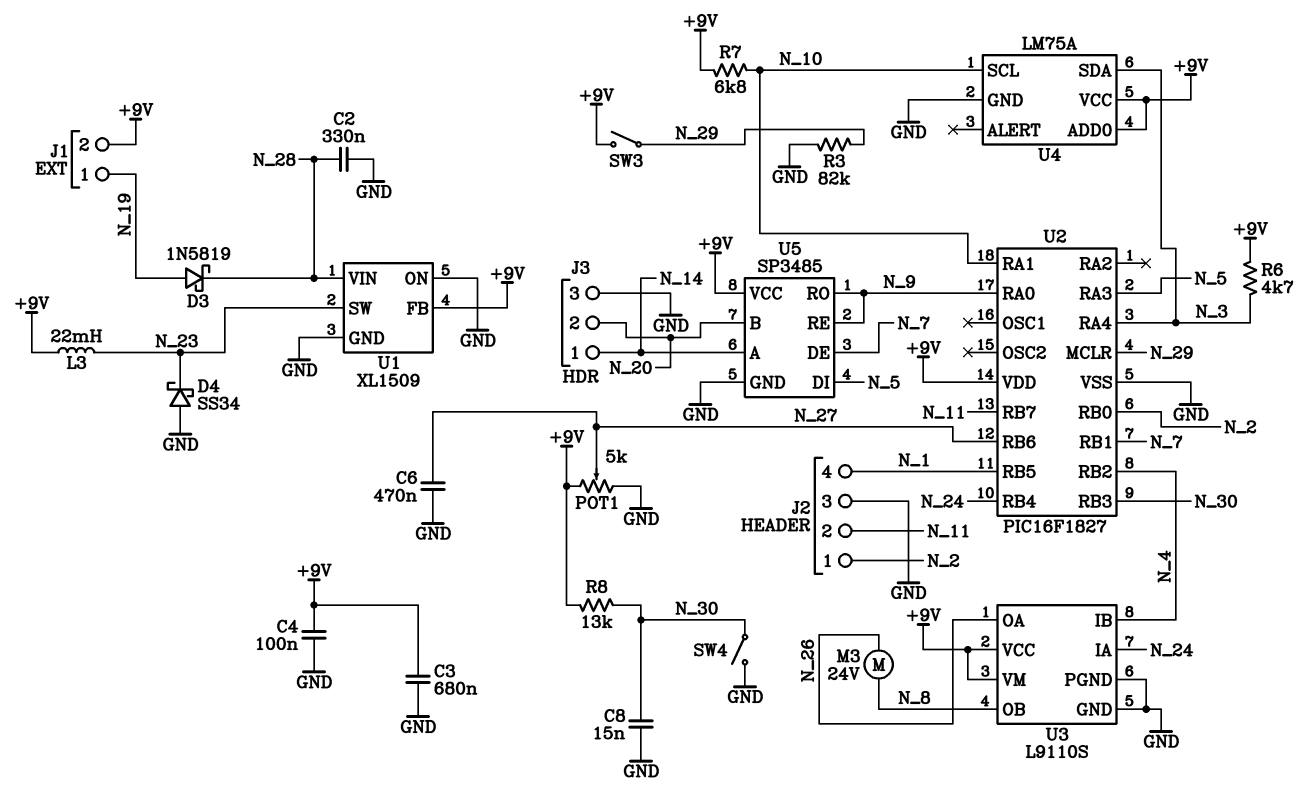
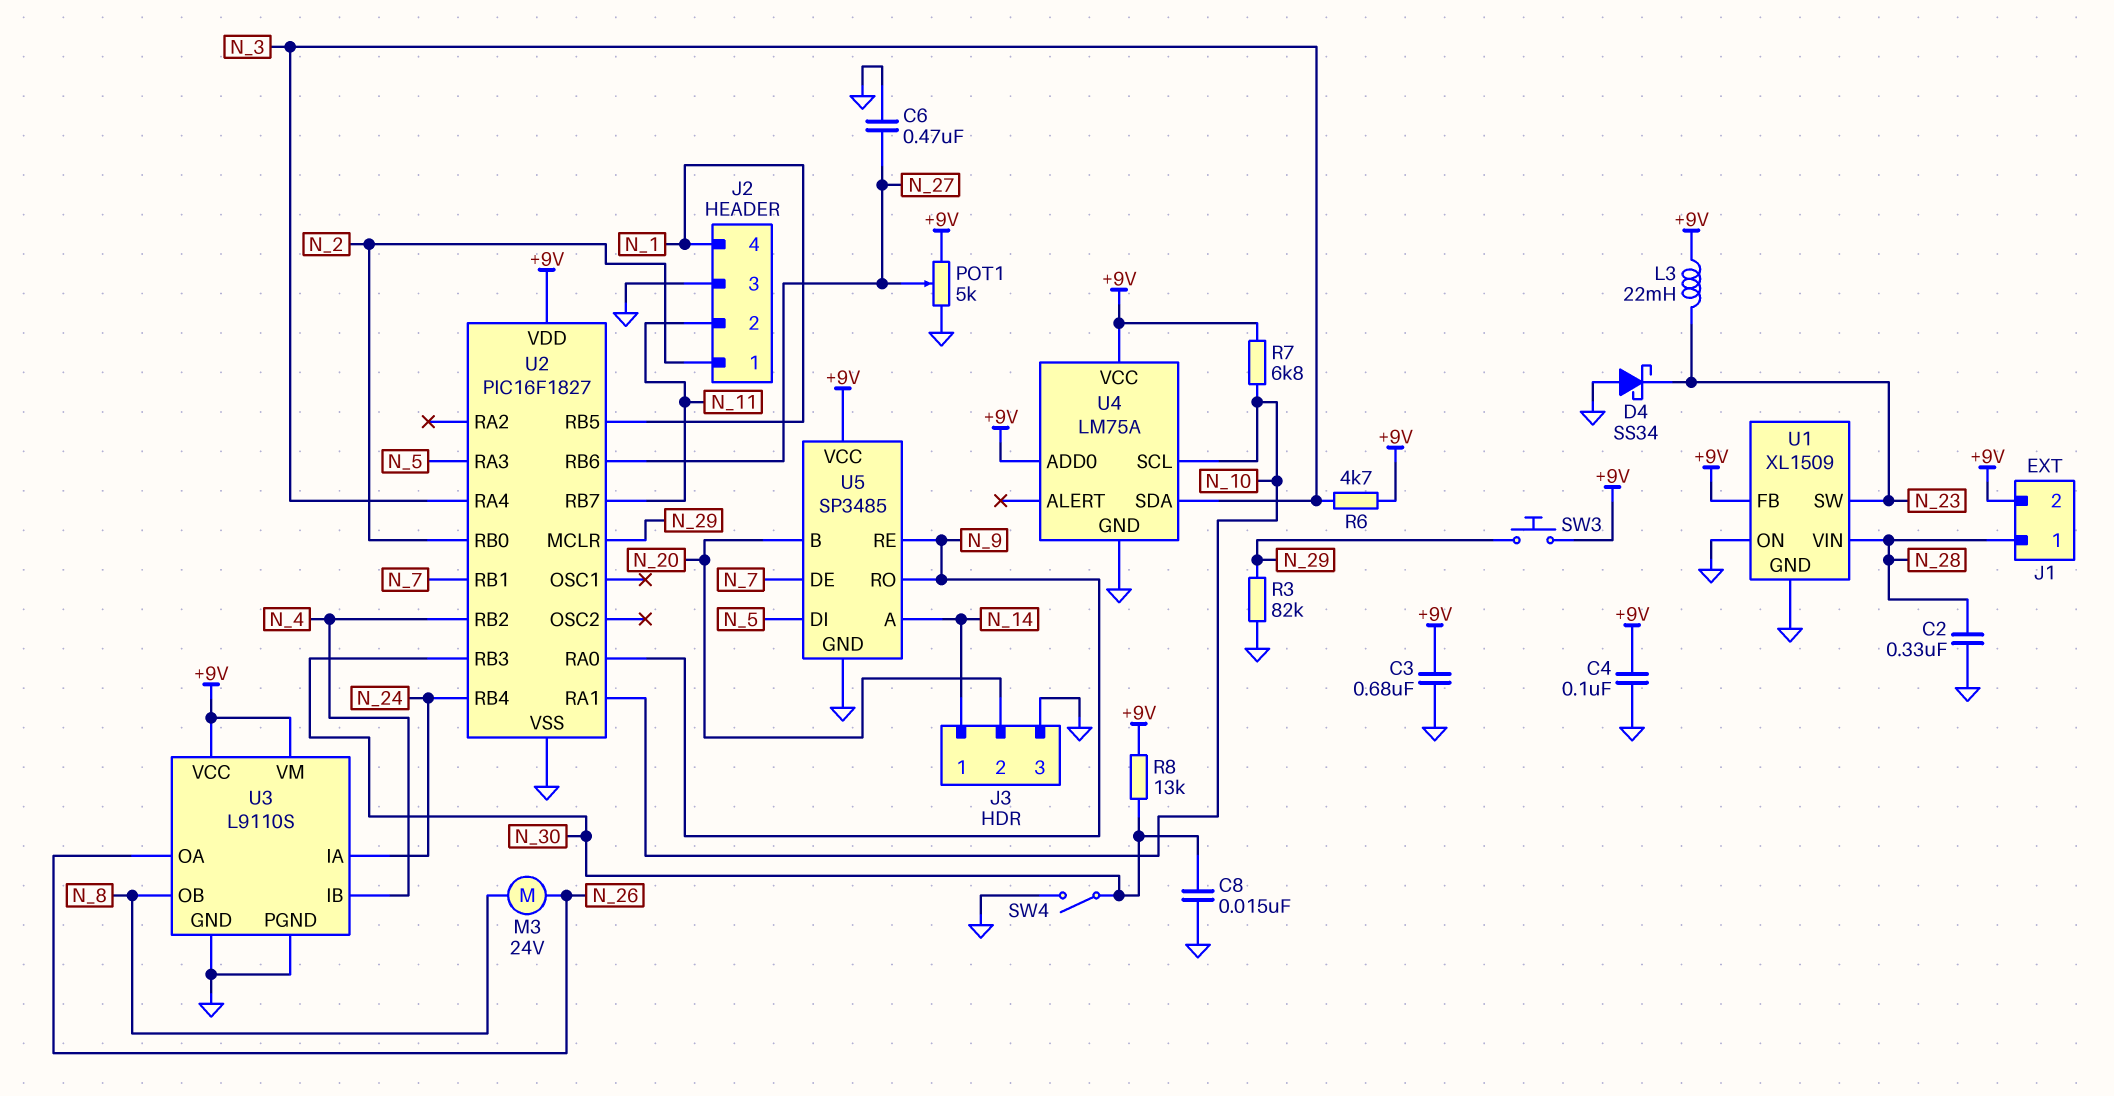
D3: schottky 1N5819 (A N_19, K N_28) -> none
J1 pin 1: N_19 -> N_28
SW3: switch (+9V, N_29) -> button (+9V, N_29)

